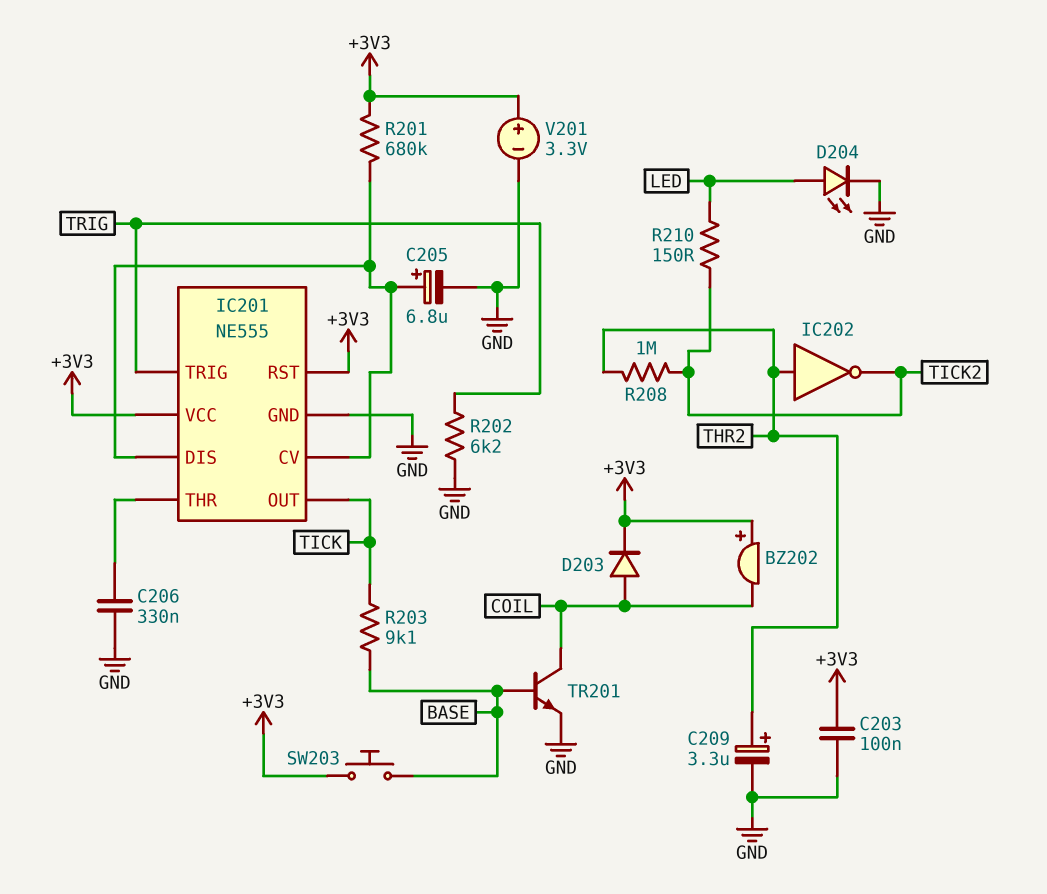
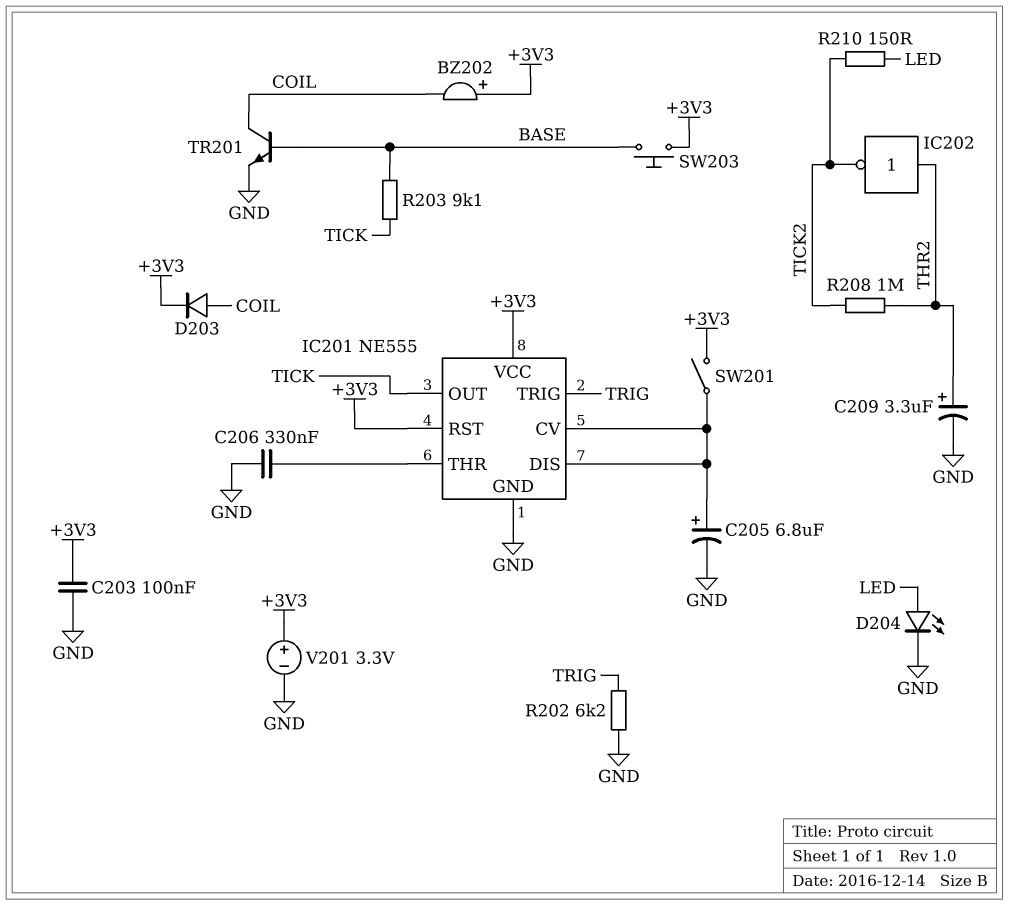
R201: 680k (+3V3, IC201/CV) -> none
SW201: none -> switch (+3V3, IC201/CV)

